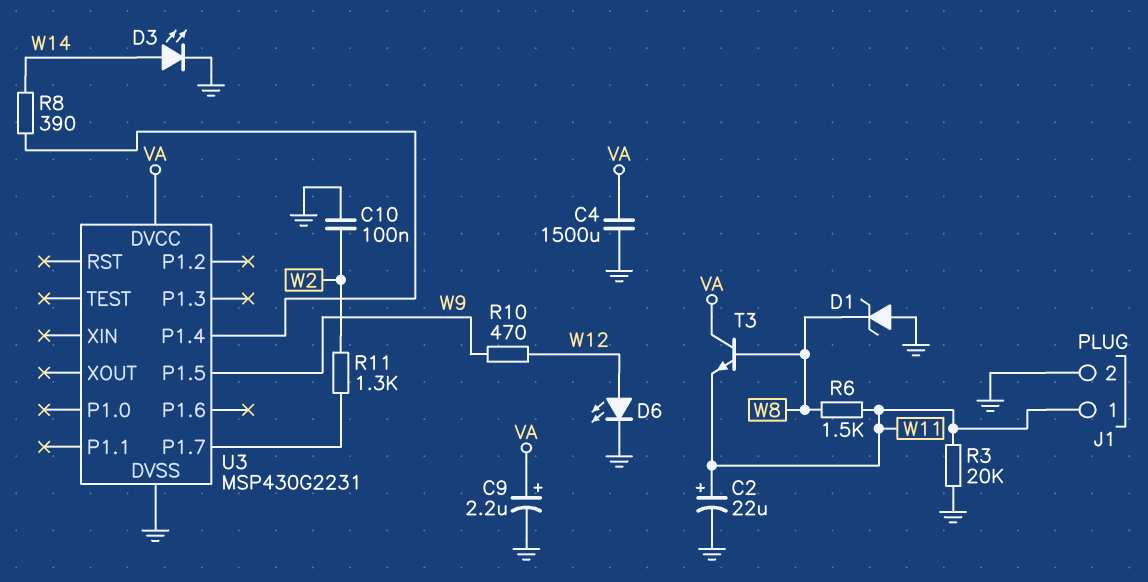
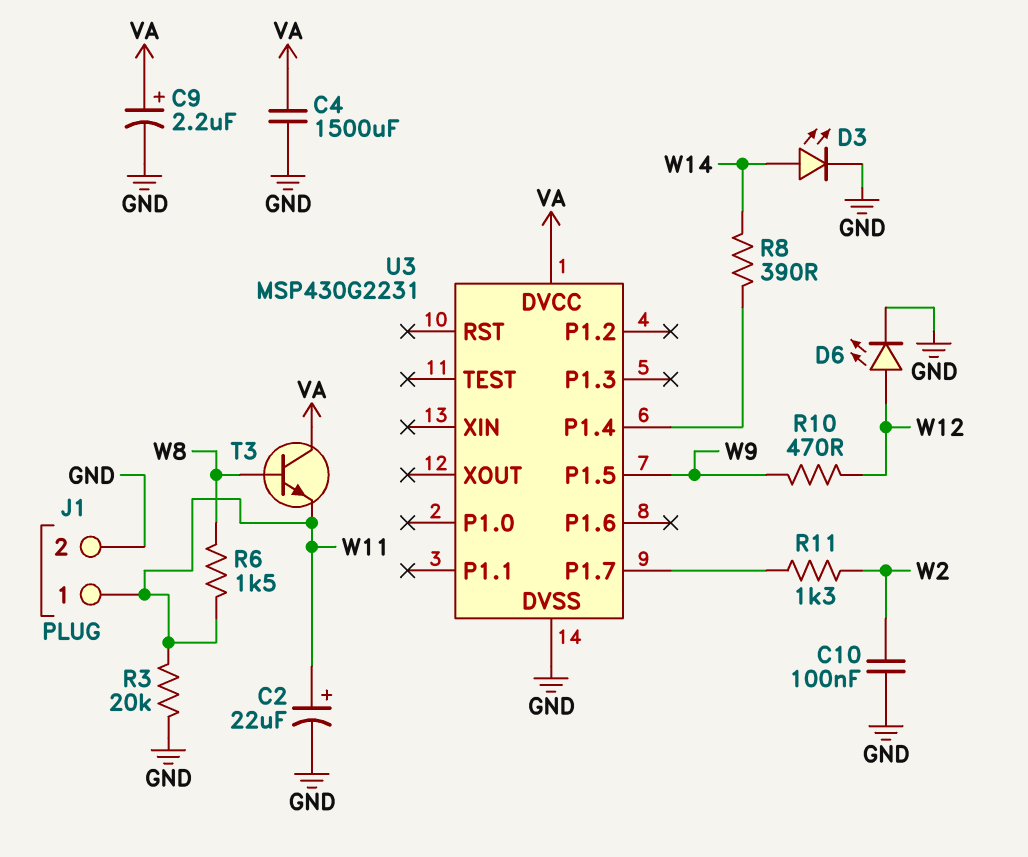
D1: zener (A GND, K W8) -> none

